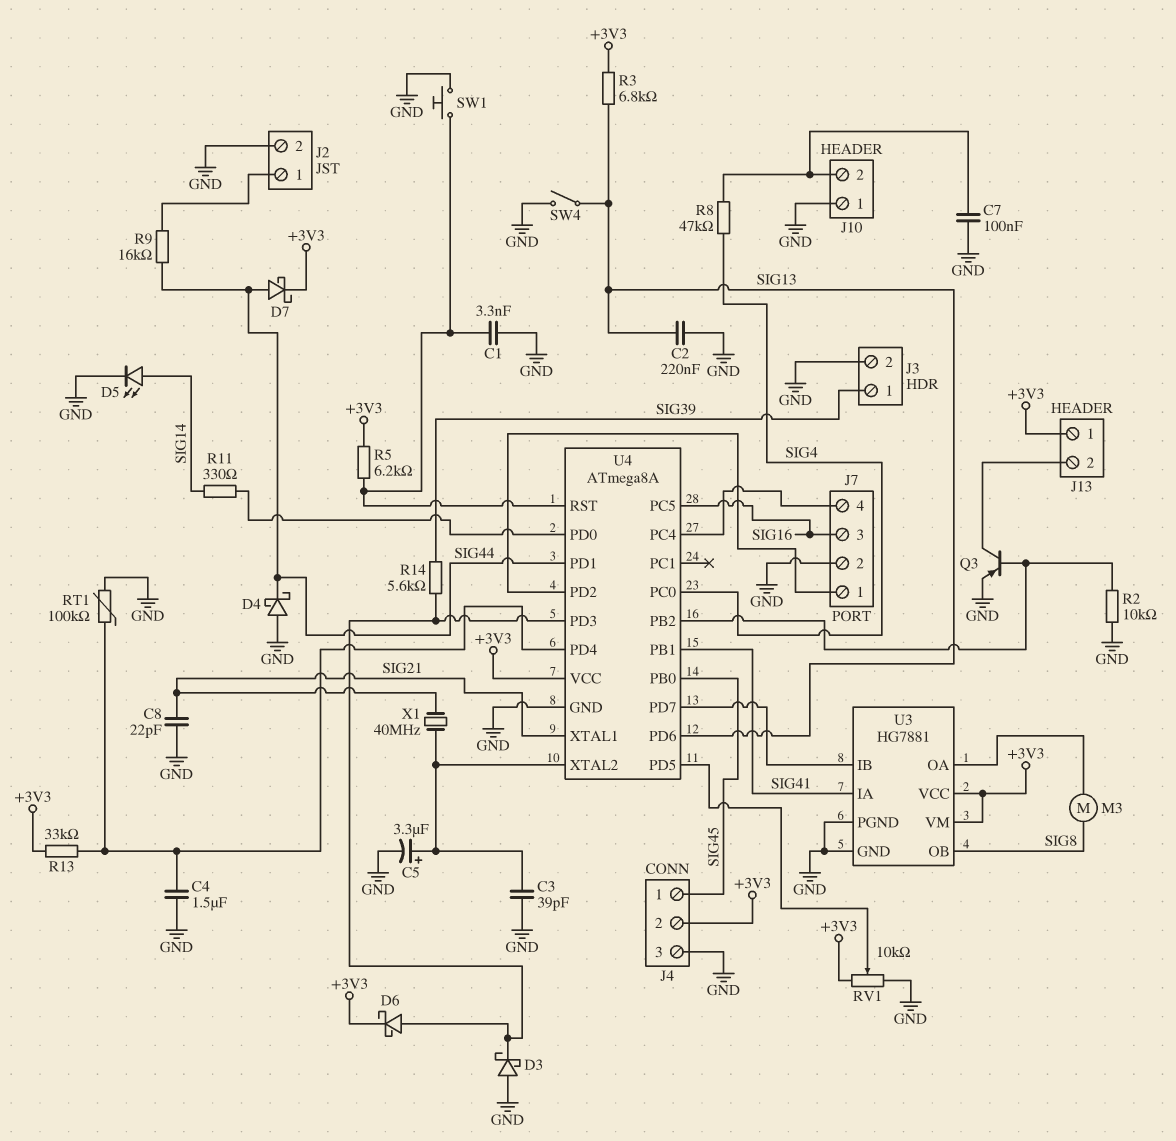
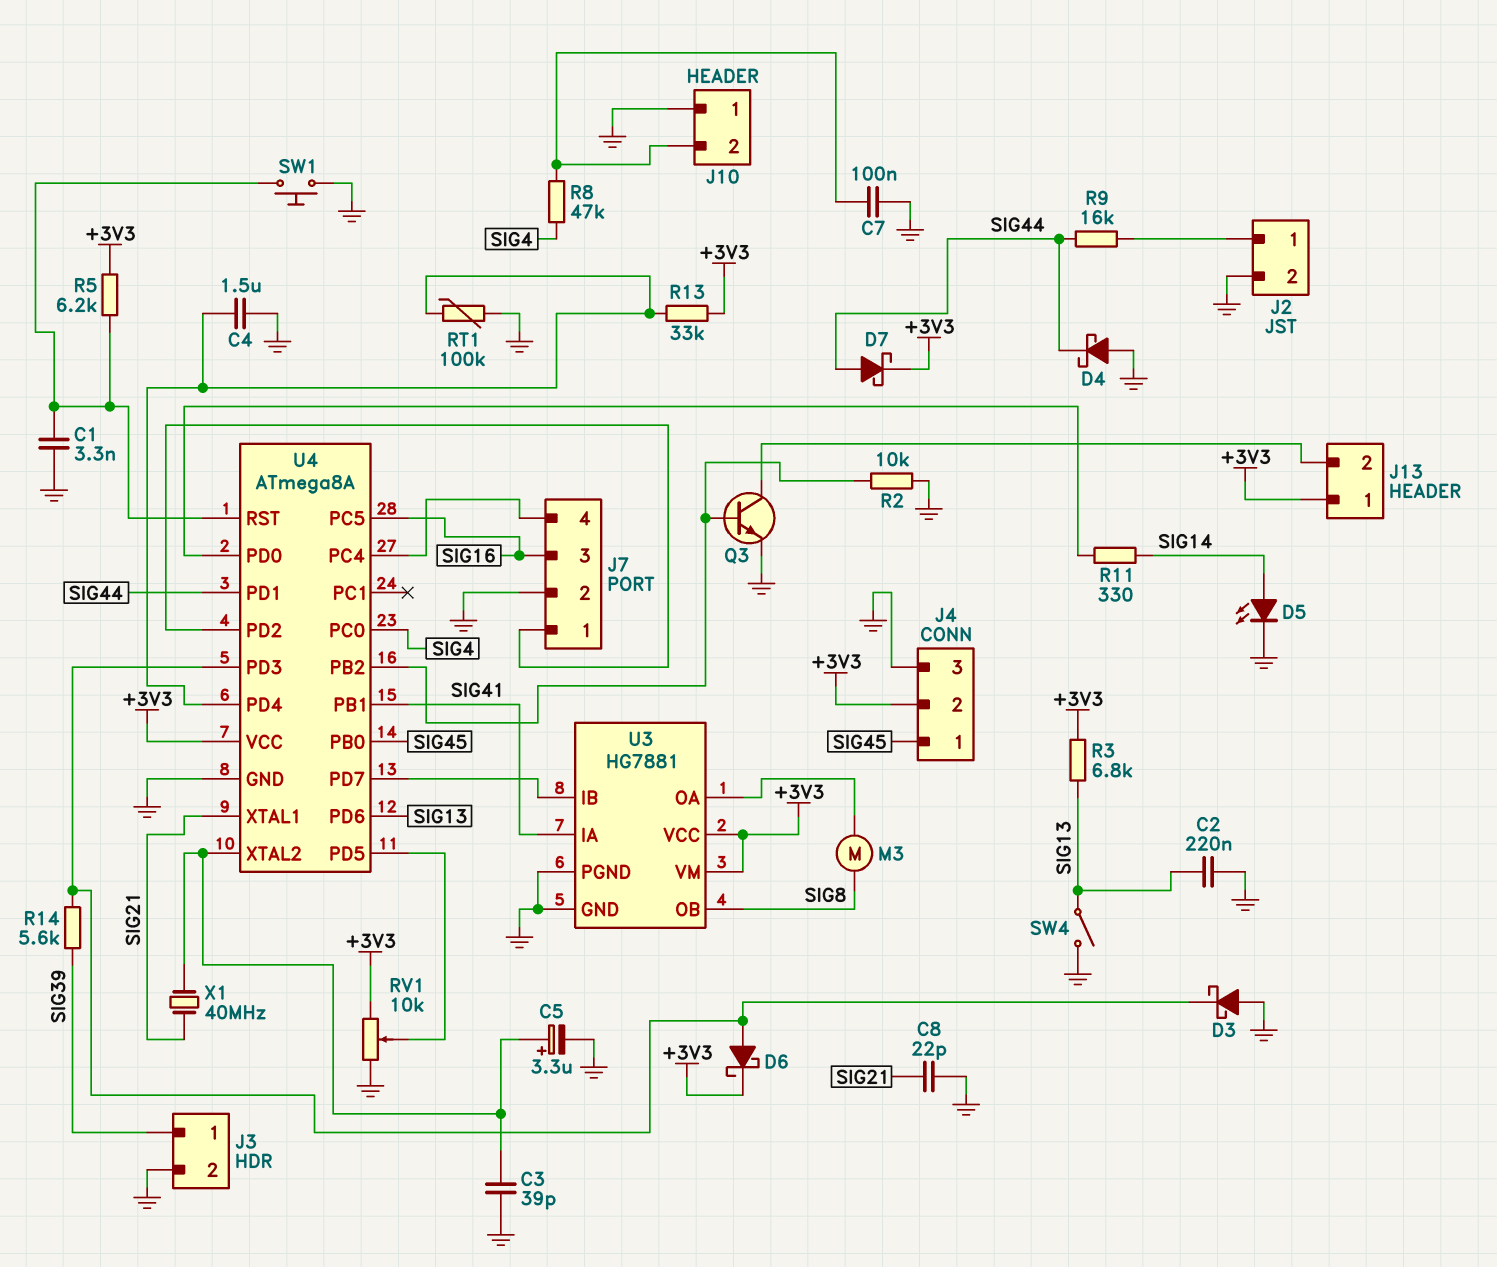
Q3: PNP (B U4/PB2, C J13/2, E GND) -> NPN (B U4/PB2, C J13/2, E GND)

